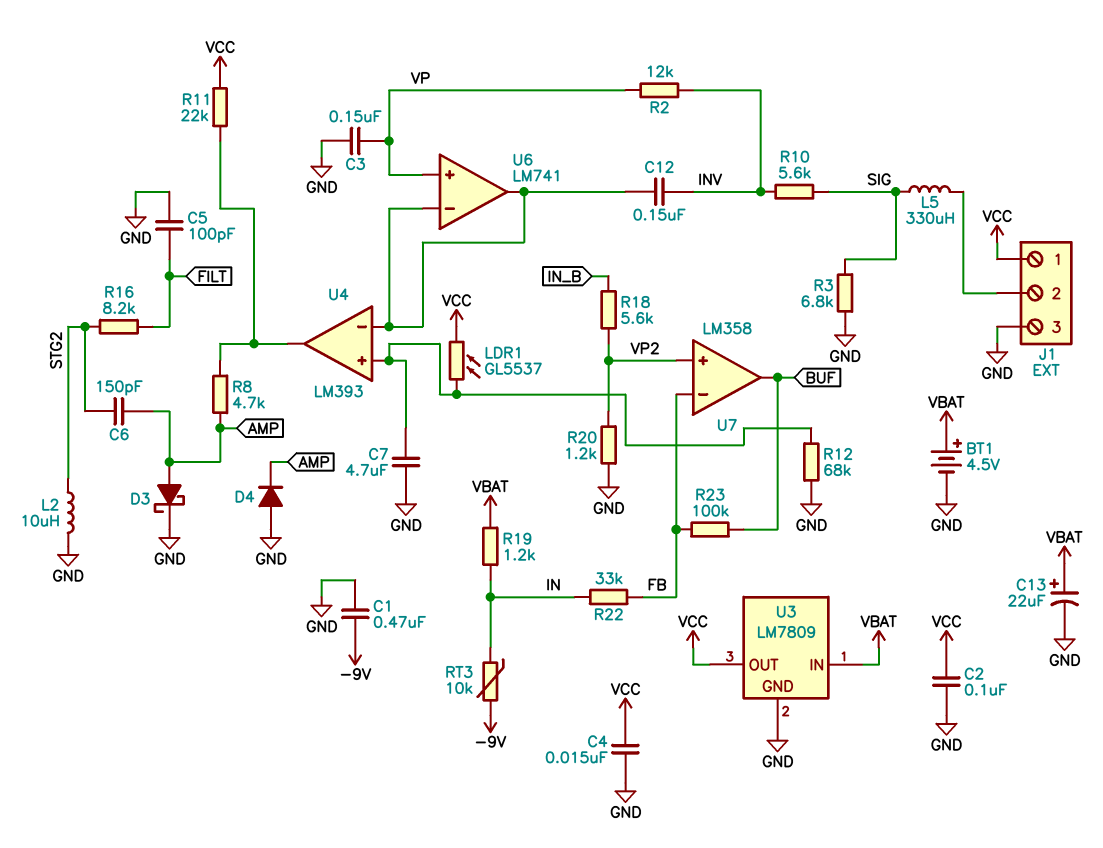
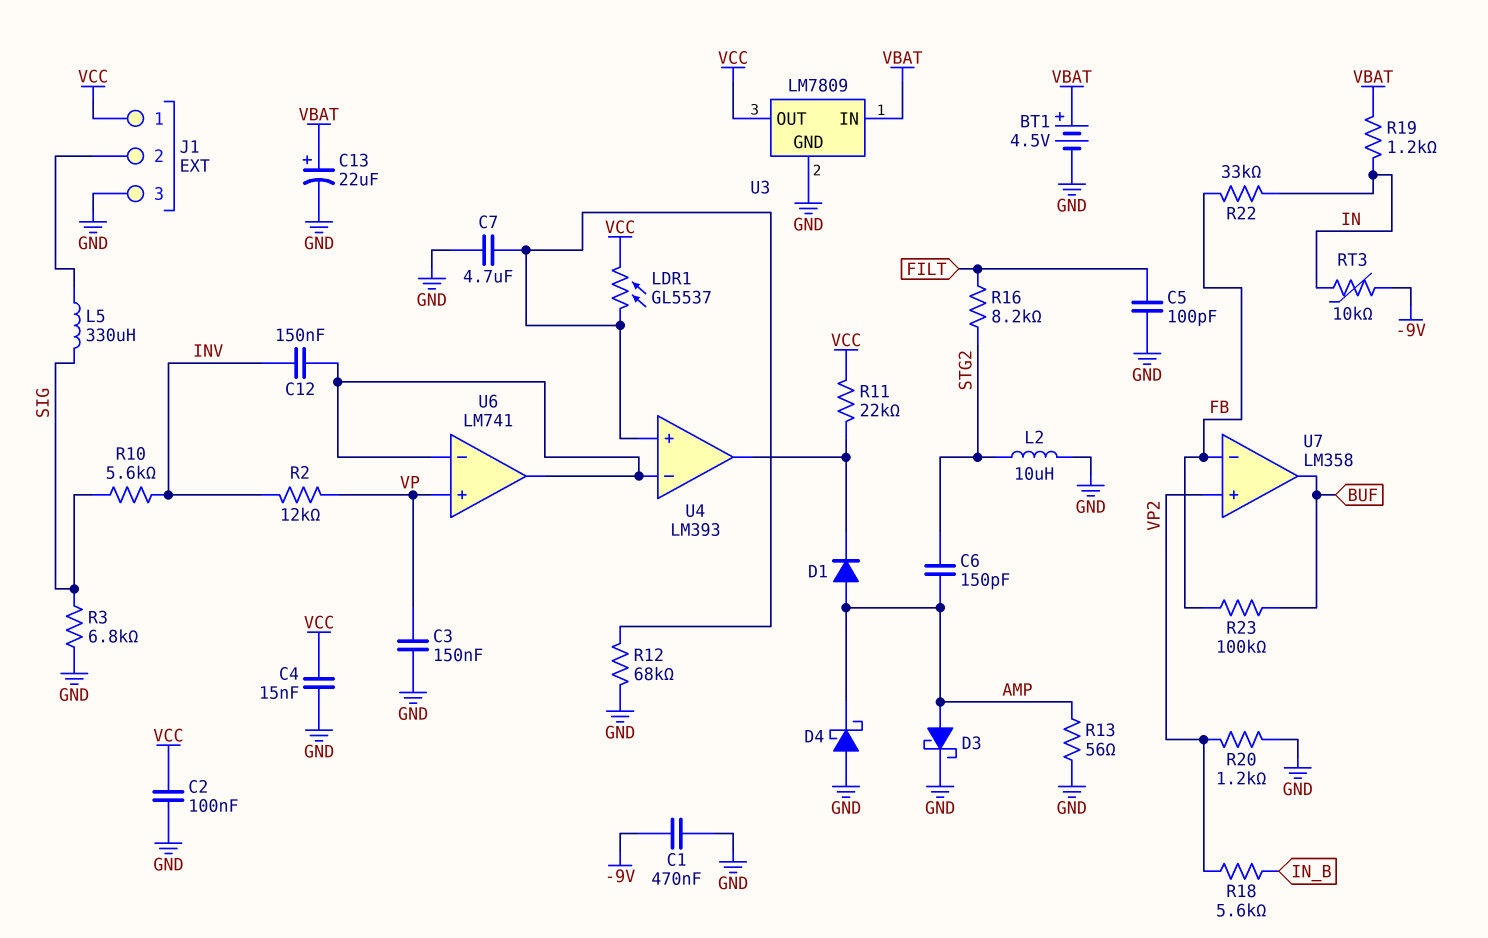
D1: none -> diode (A AMP, K U4/out)
D4: diode (A GND, K AMP) -> schottky (A GND, K AMP)
R8: 4.7k (AMP, U4/out) -> none
R13: none -> 56 (AMP, GND)

